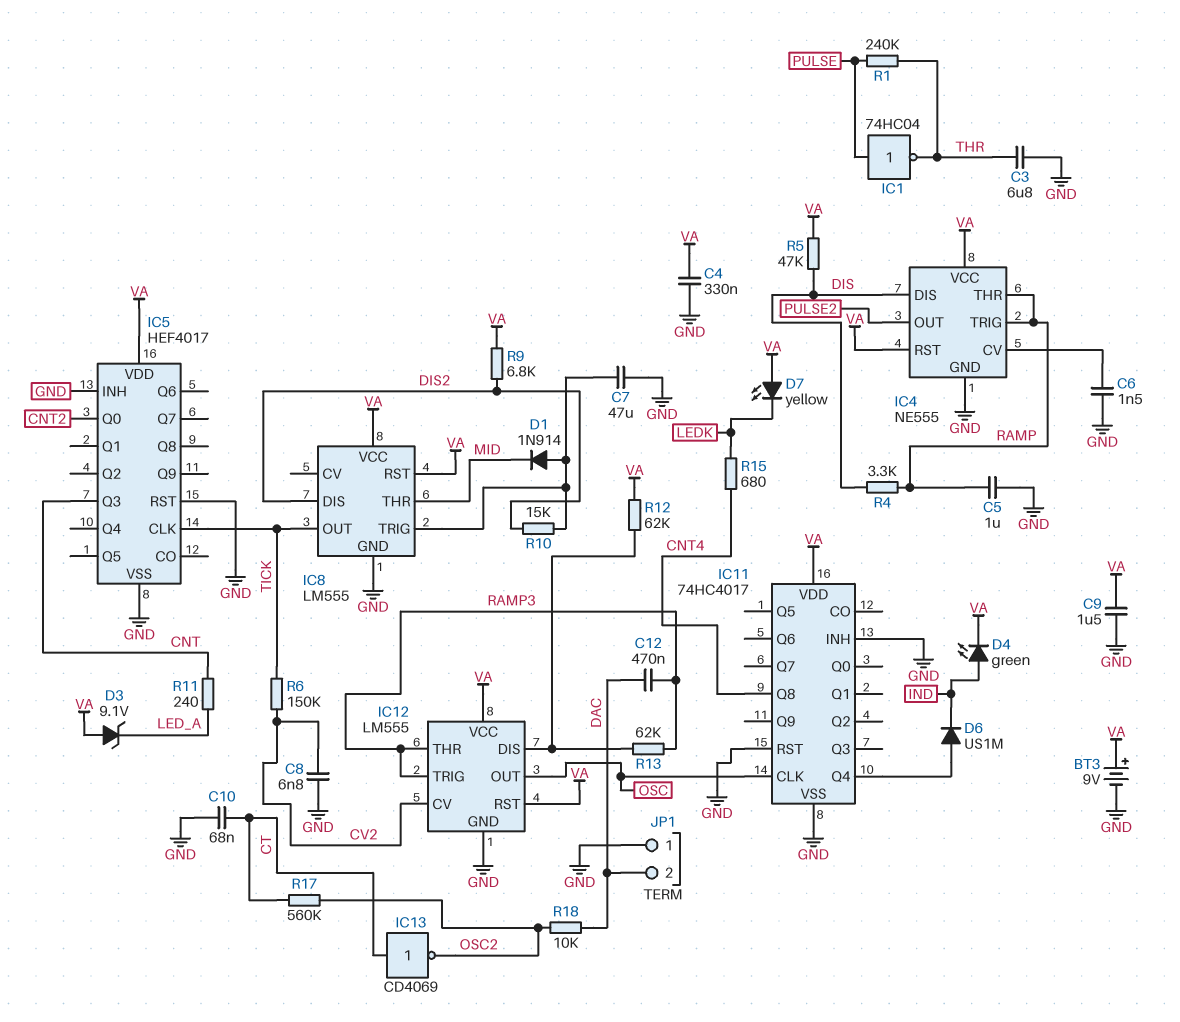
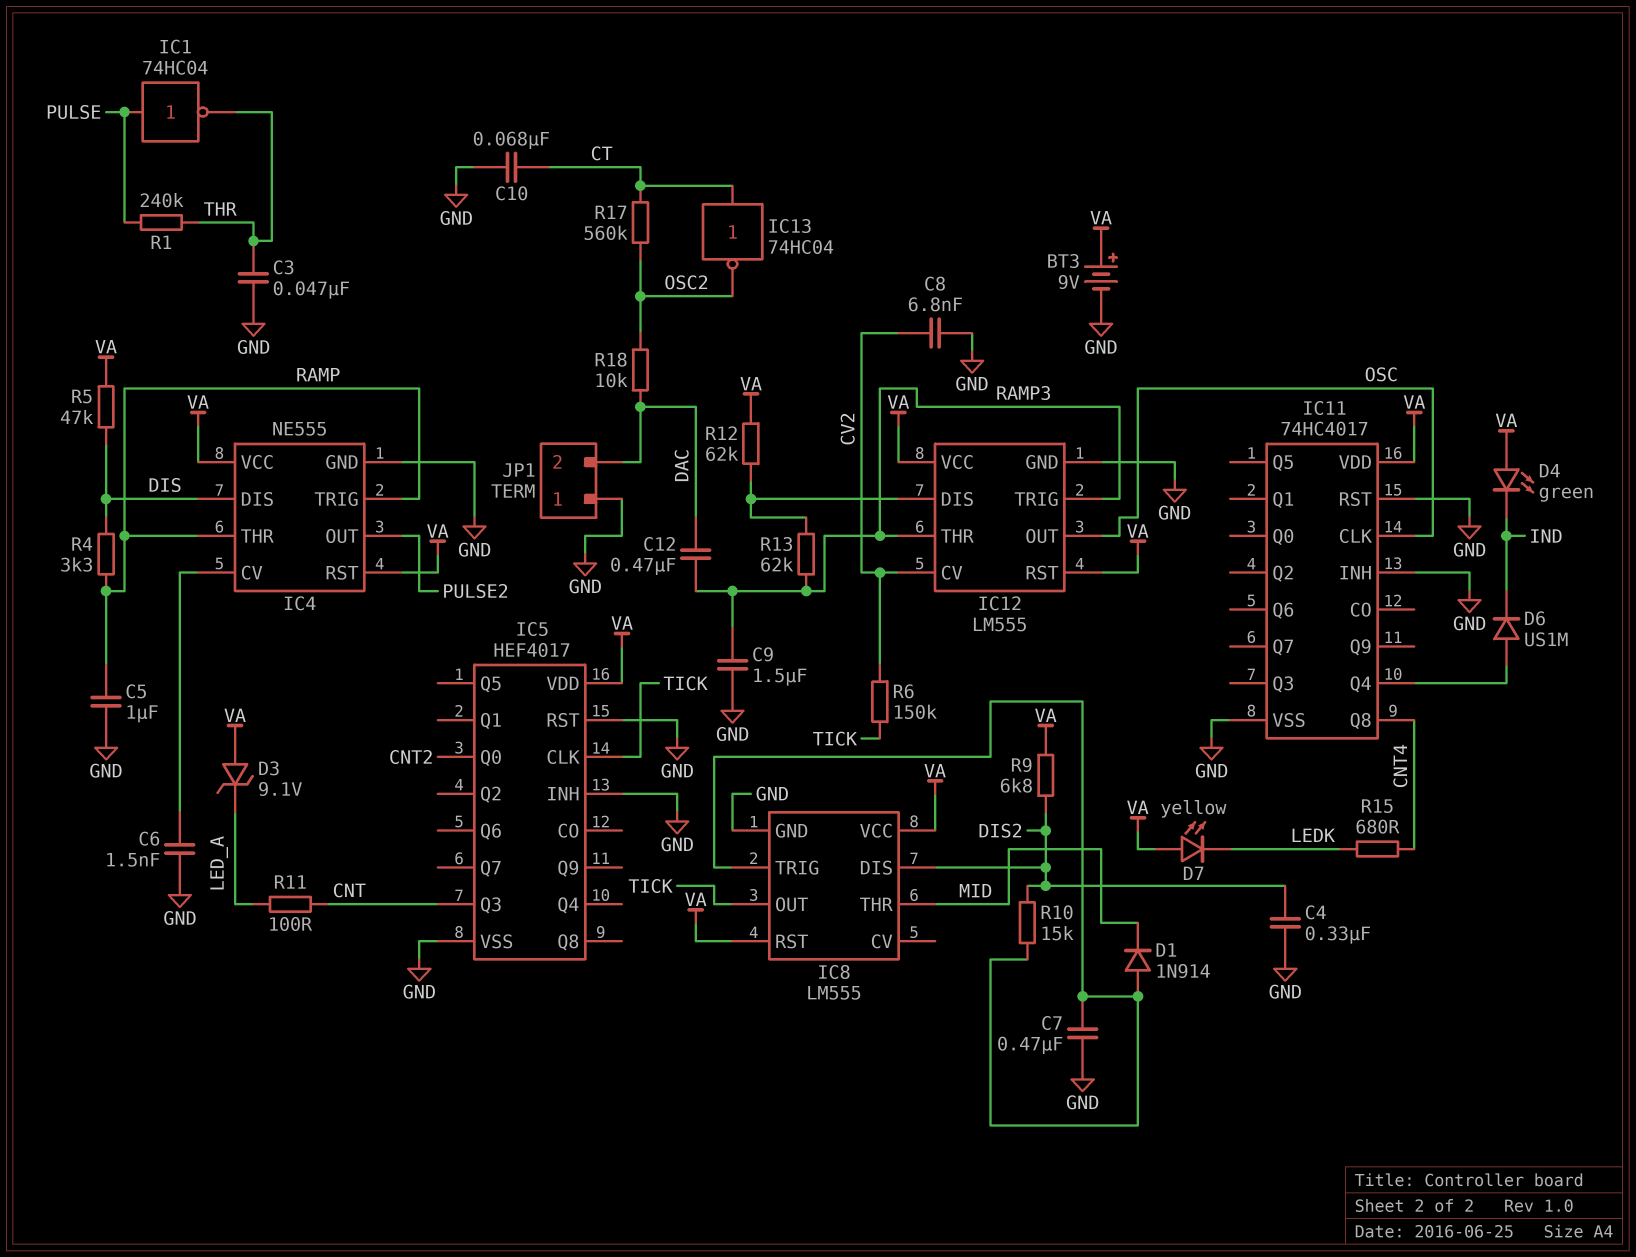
C3: 6.8uF (GND, THR) -> 47nF (GND, THR)
C4: 330nF (GND, VA) -> 330nF (DIS2, GND)
C7: 47uF (GND, IC8/TRIG) -> 470nF (GND, IC8/TRIG)
C9: 1.5uF (GND, VA) -> 1.5uF (GND, RAMP3)
D4: LED green (A IND, K VA) -> LED green (A VA, K IND)
IC13: NOT CD4069 (in CT, out OSC2) -> NOT 74HC04 (in CT, out OSC2)
R11: 240 (CNT, LED_A) -> 100 (CNT, LED_A)

